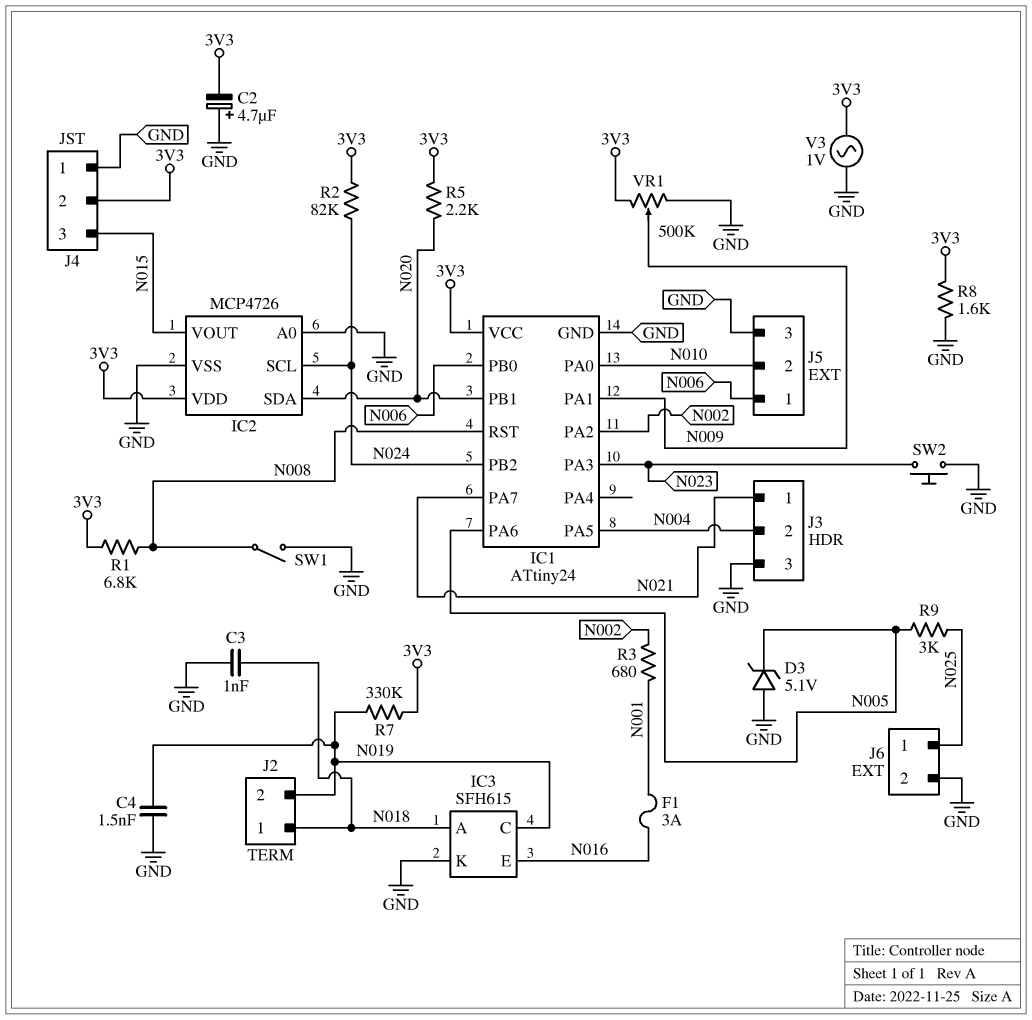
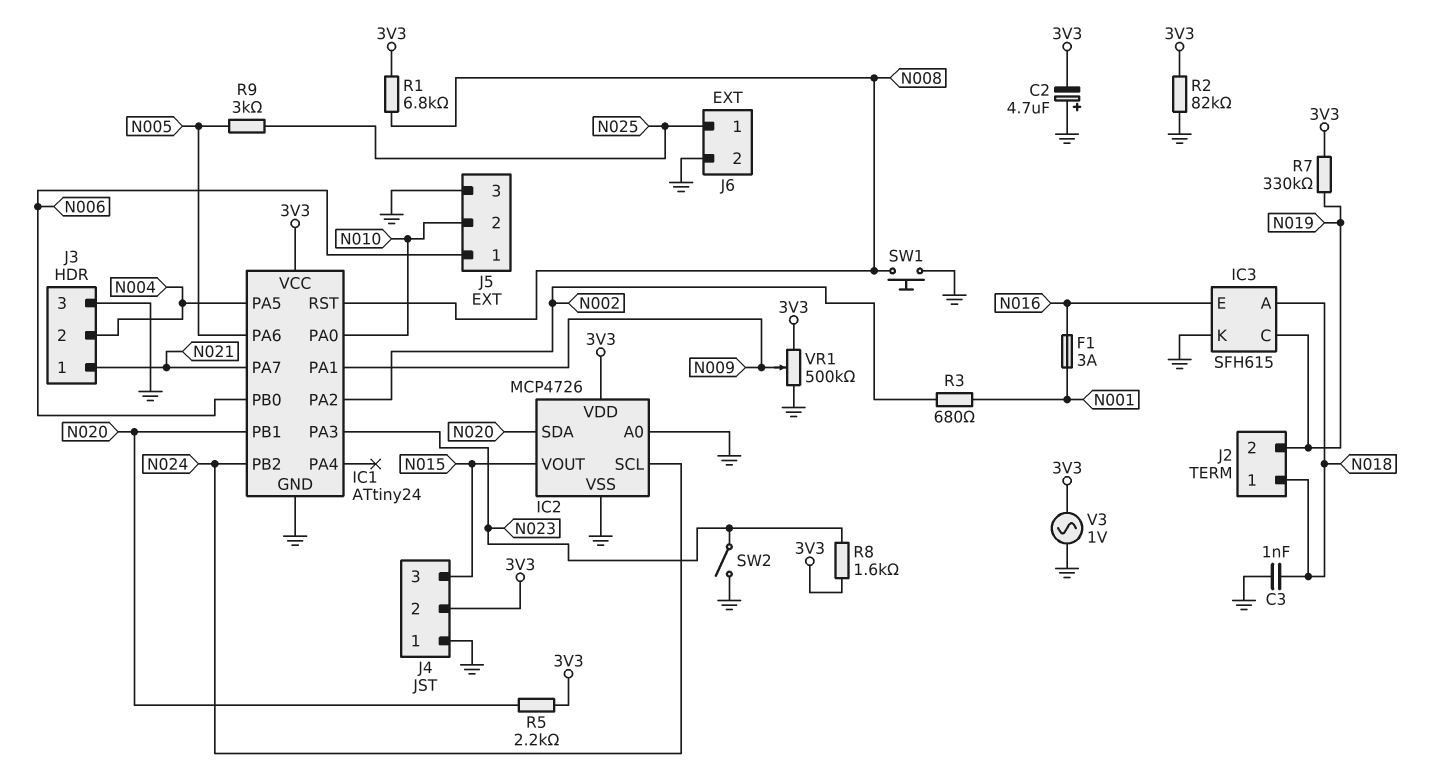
C4: 1.5nF (GND, N019) -> none
D3: zener 5.1V (A GND, K N005) -> none
R2: 82k (3V3, N024) -> 82k (3V3, GND)
R8: 1.6k (3V3, GND) -> 1.6k (3V3, N023)
SW1: switch (GND, N008) -> button (GND, N008)
SW2: button (GND, N023) -> switch (GND, N023)

